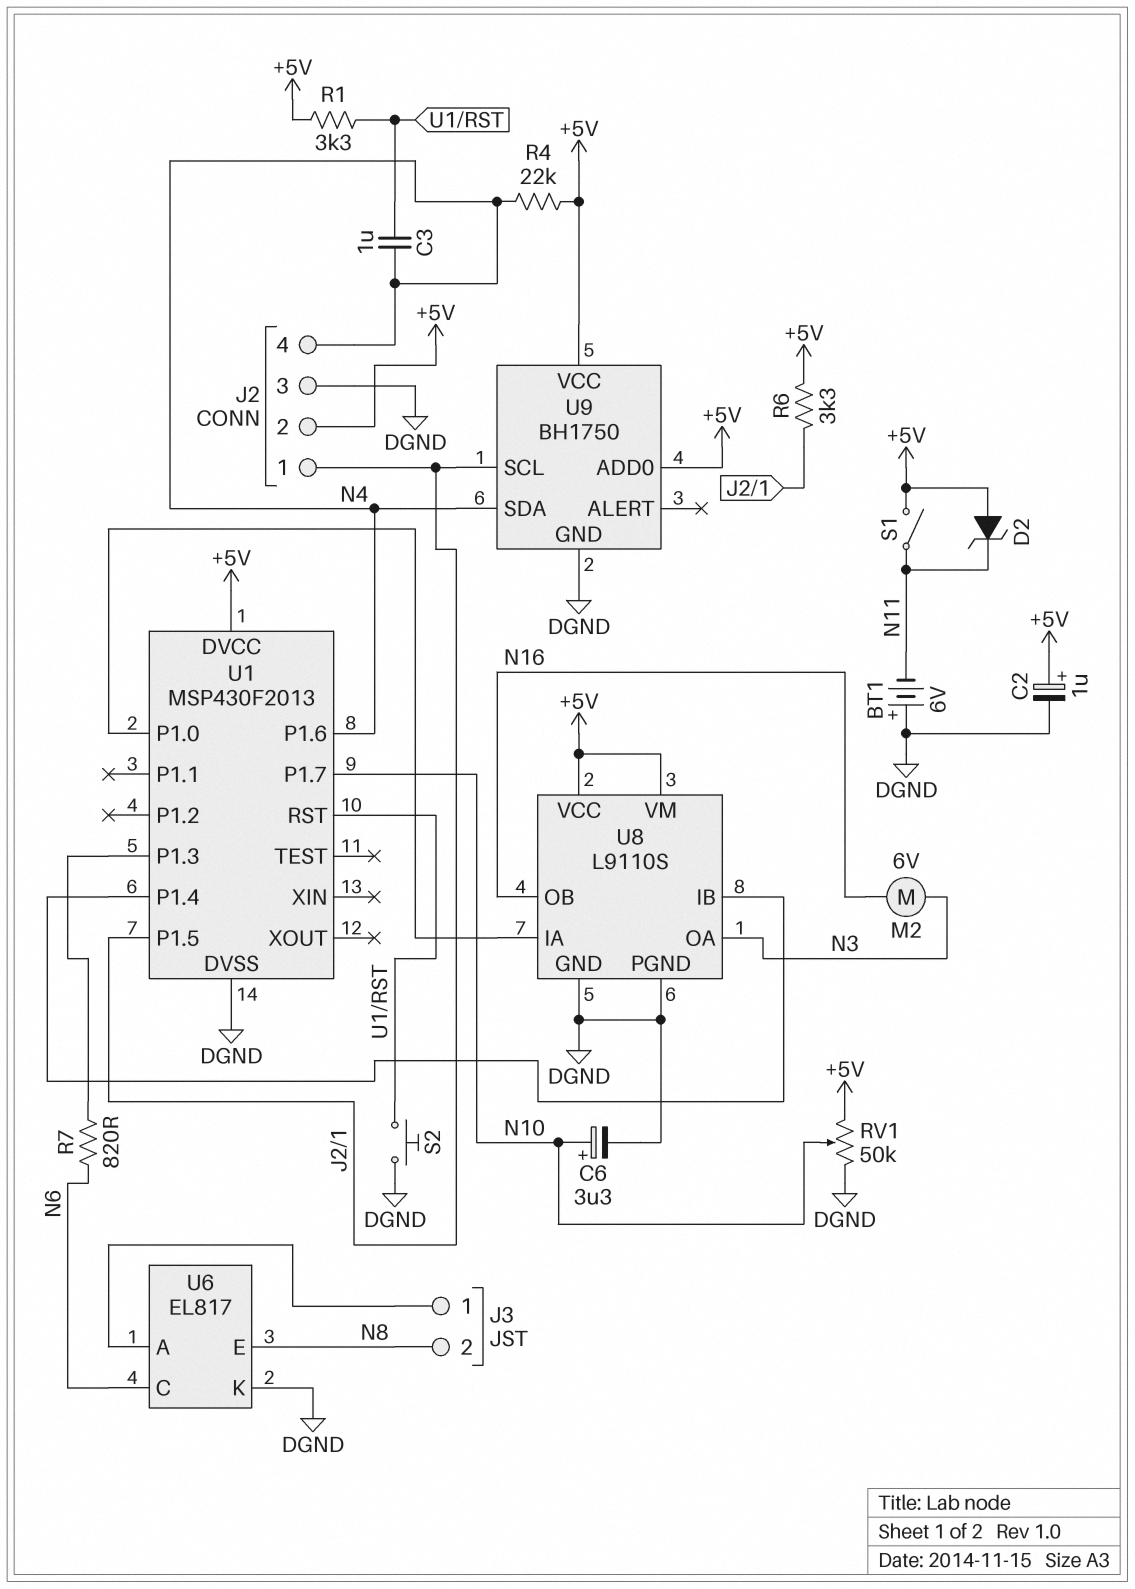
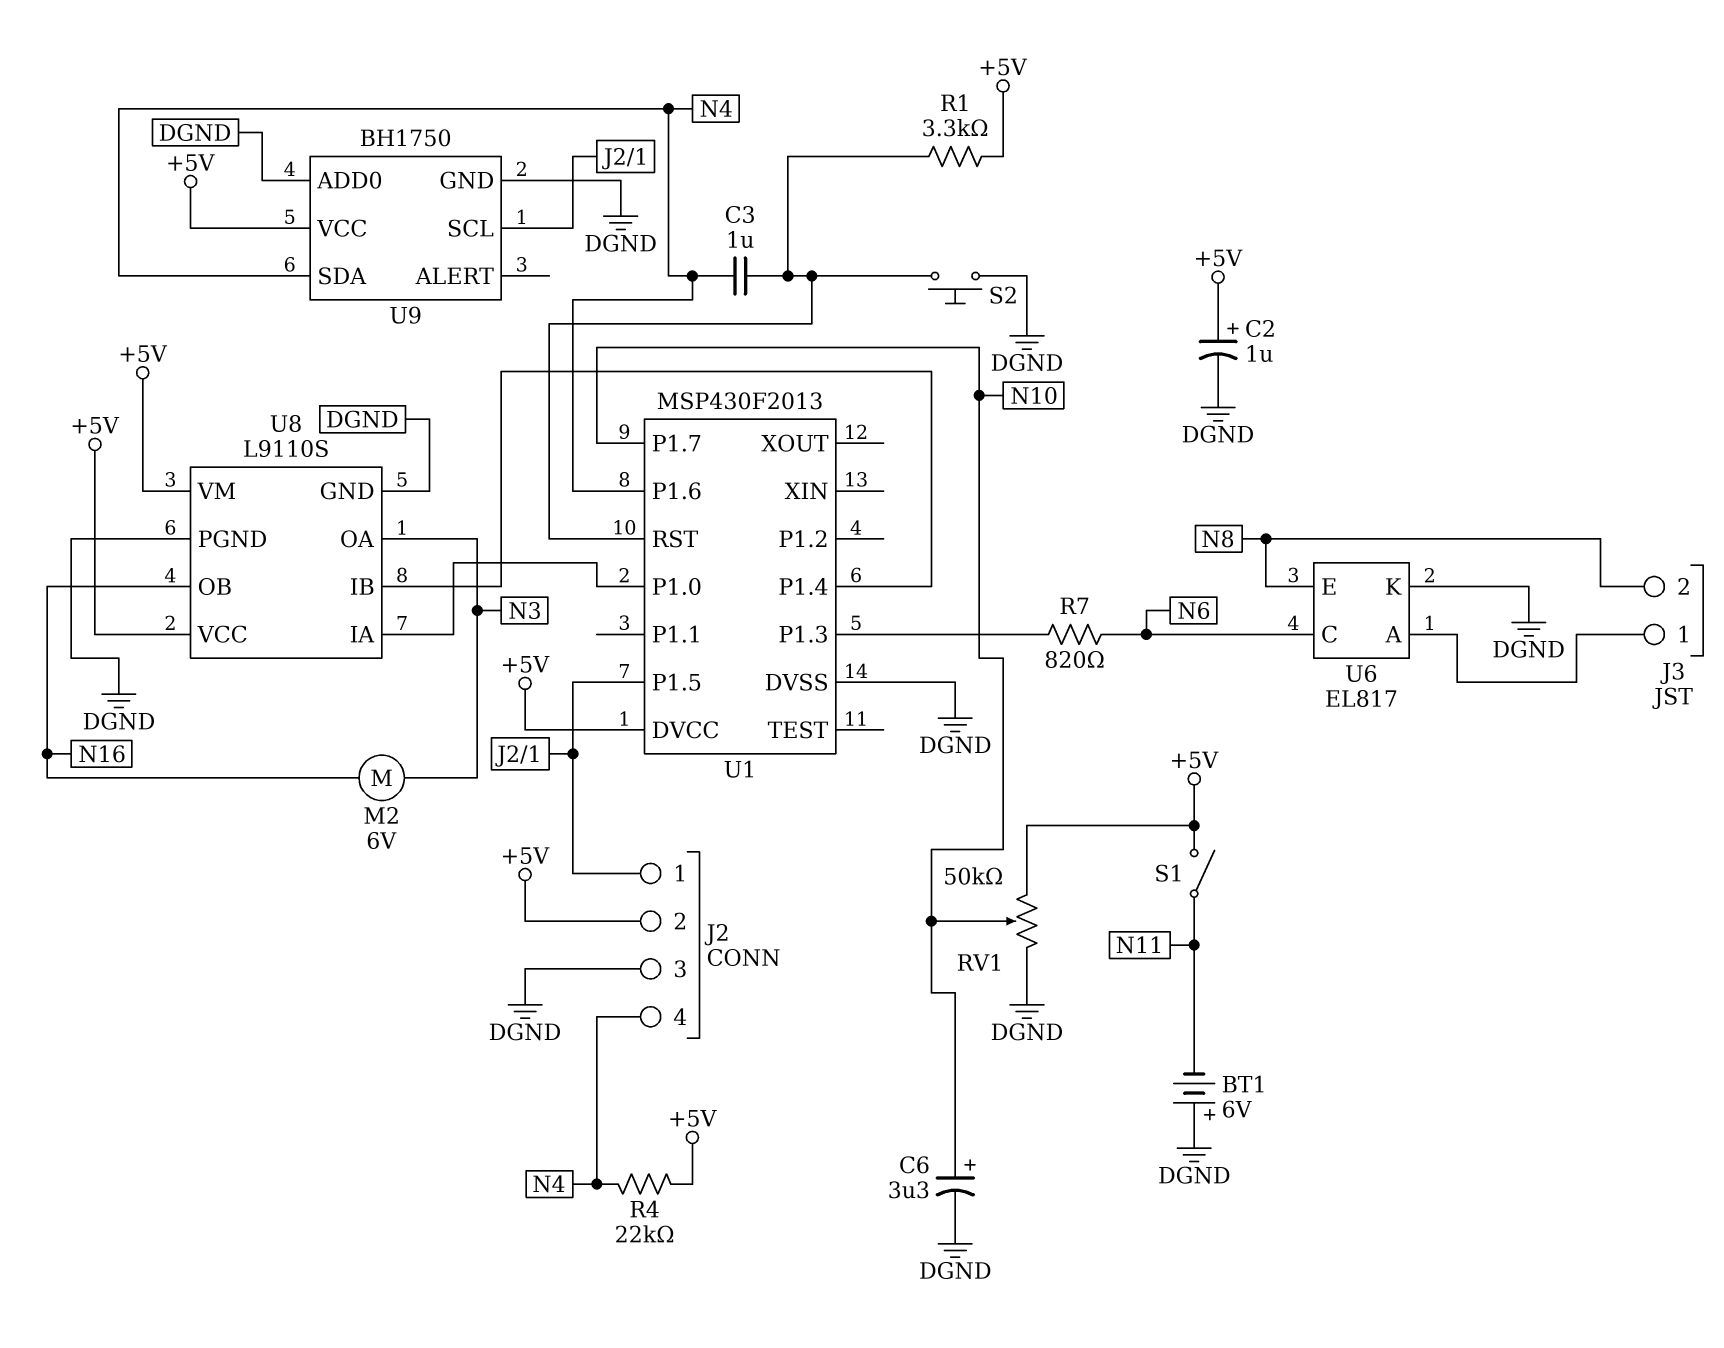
D2: zener (A +5V, K N11) -> none
R6: 3.3k (+5V, J2/1) -> none
U9 pin ADD0: +5V -> DGND

